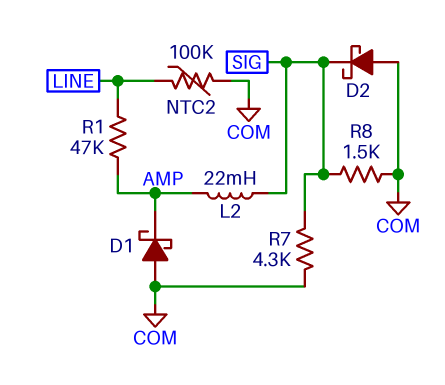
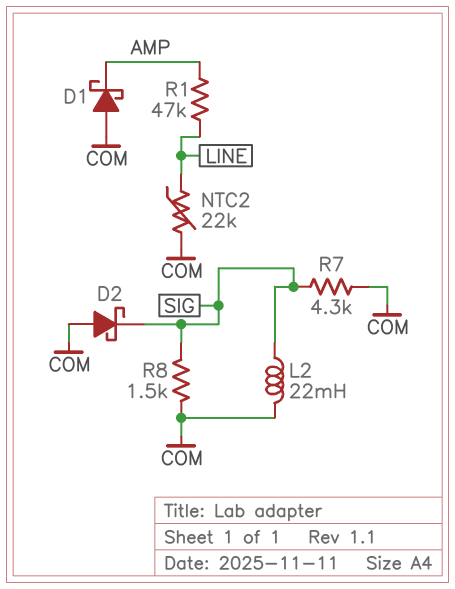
L2: 22mH (AMP, SIG) -> 22mH (COM, SIG)
NTC2: 100k (COM, LINE) -> 22k (COM, LINE)

